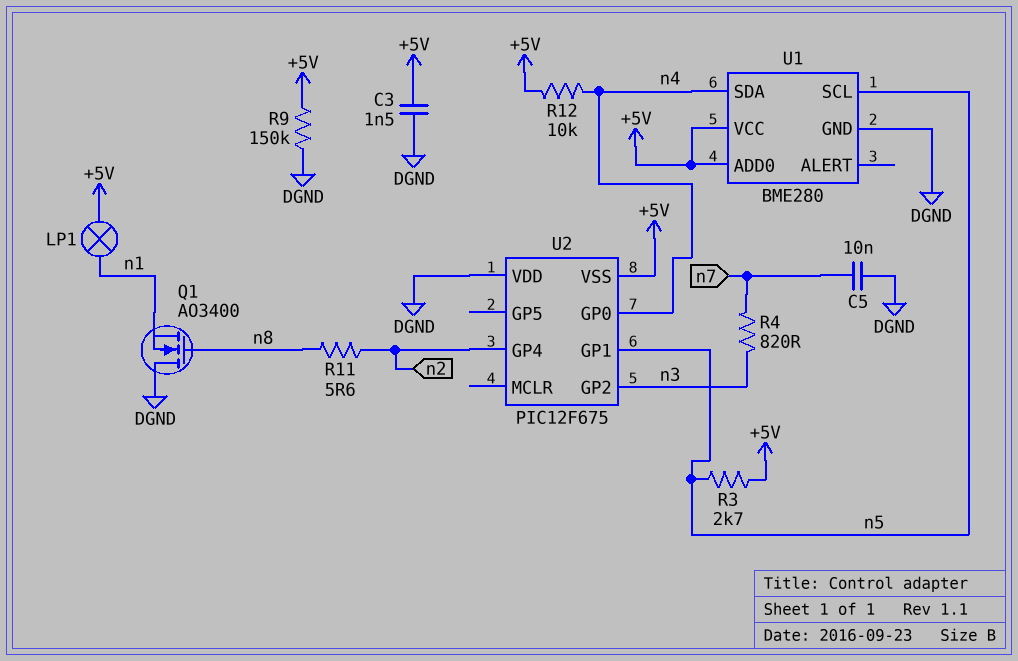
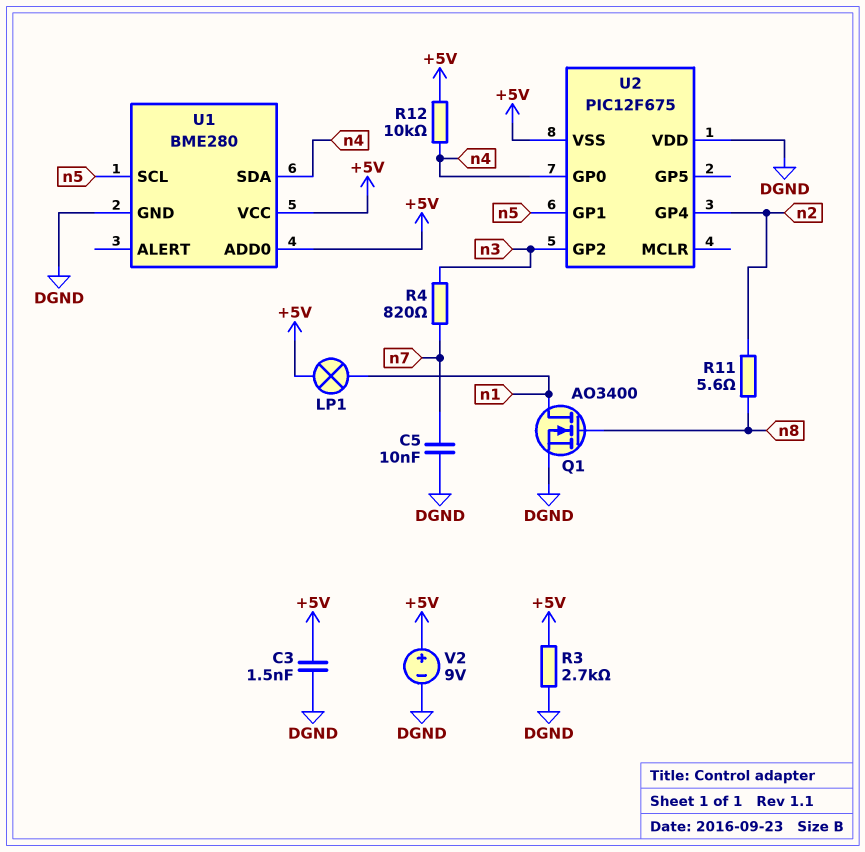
Q1: NMOS AO3400 (G n8, D DGND, S n1) -> NMOS AO3400 (G n8, D n1, S DGND)
R3: 2.7k (+5V, n5) -> 2.7k (+5V, DGND)
R9: 150k (+5V, DGND) -> none
V2: none -> 9V (plus +5V, minus DGND)

